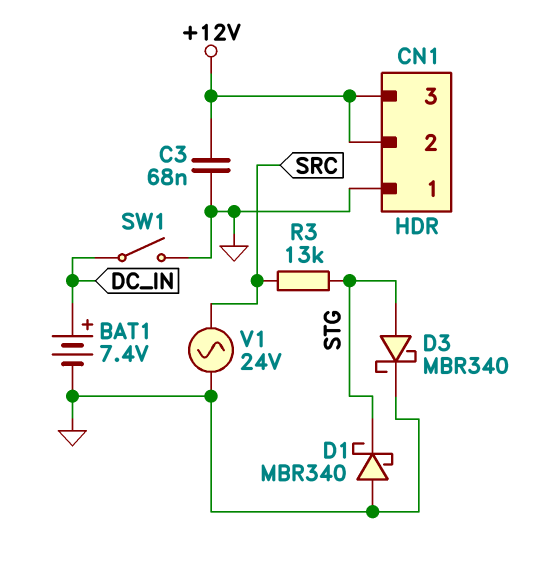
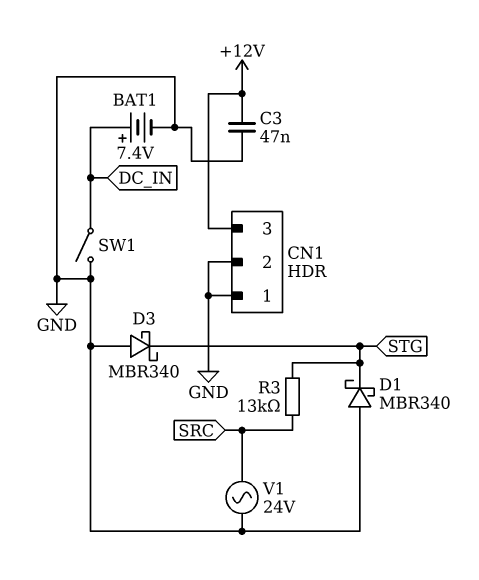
C3: 68nF (+12V, GND) -> 47nF (+12V, GND)
CN1 pin 2: +12V -> GND
D3: schottky MBR340 (A STG, K GND) -> schottky MBR340 (A GND, K STG)

